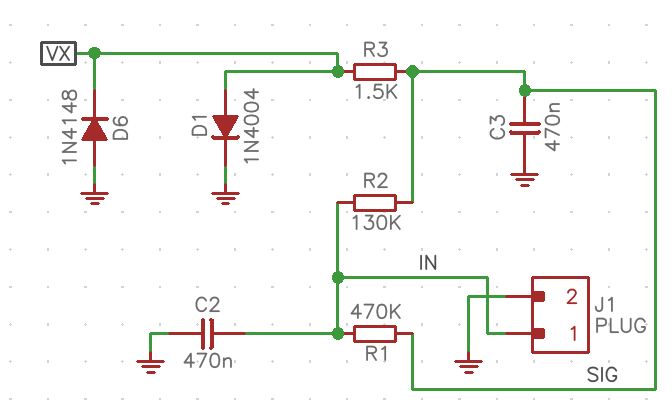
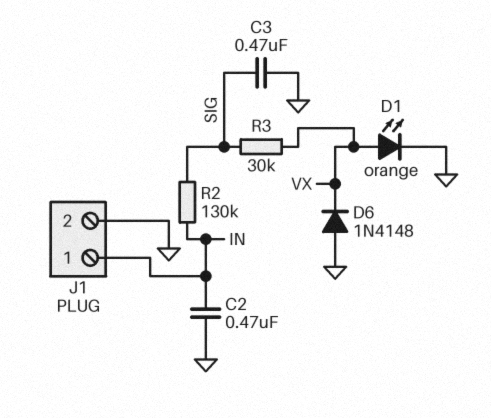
D1: diode 1N4004 (A VX, K GND) -> LED orange (A VX, K GND)
R1: 470k (IN, SIG) -> none
R3: 1.5k (SIG, VX) -> 30k (SIG, VX)

